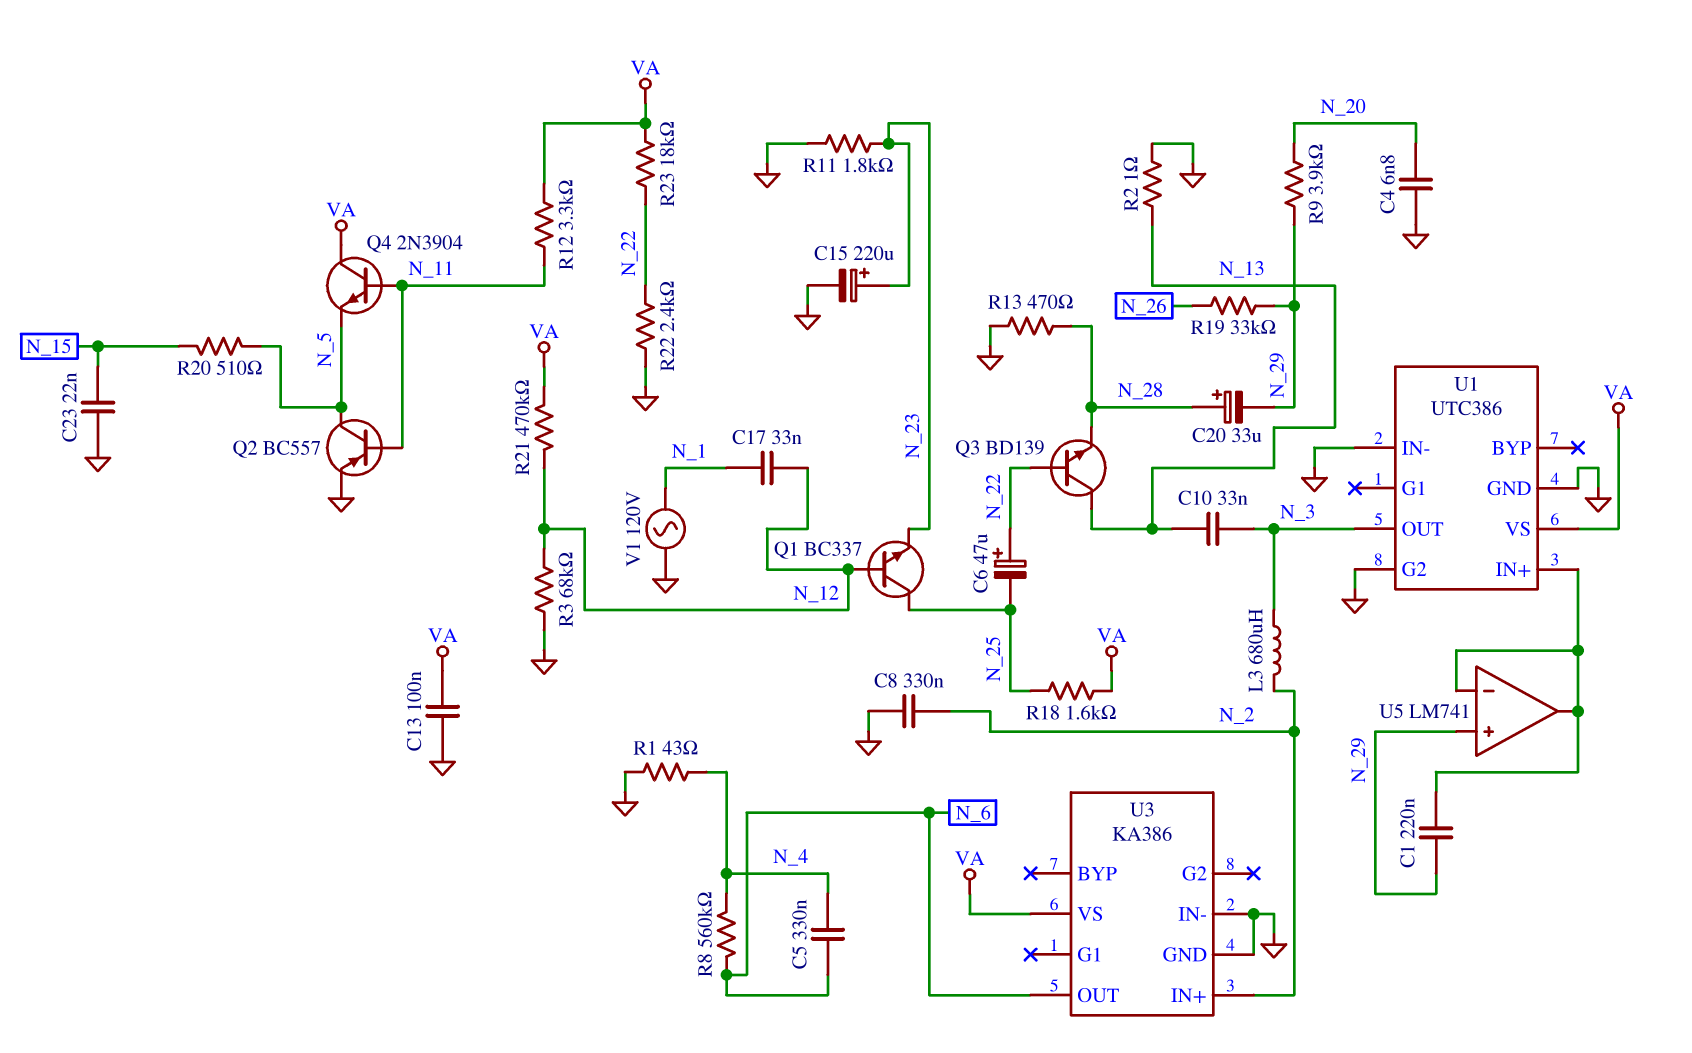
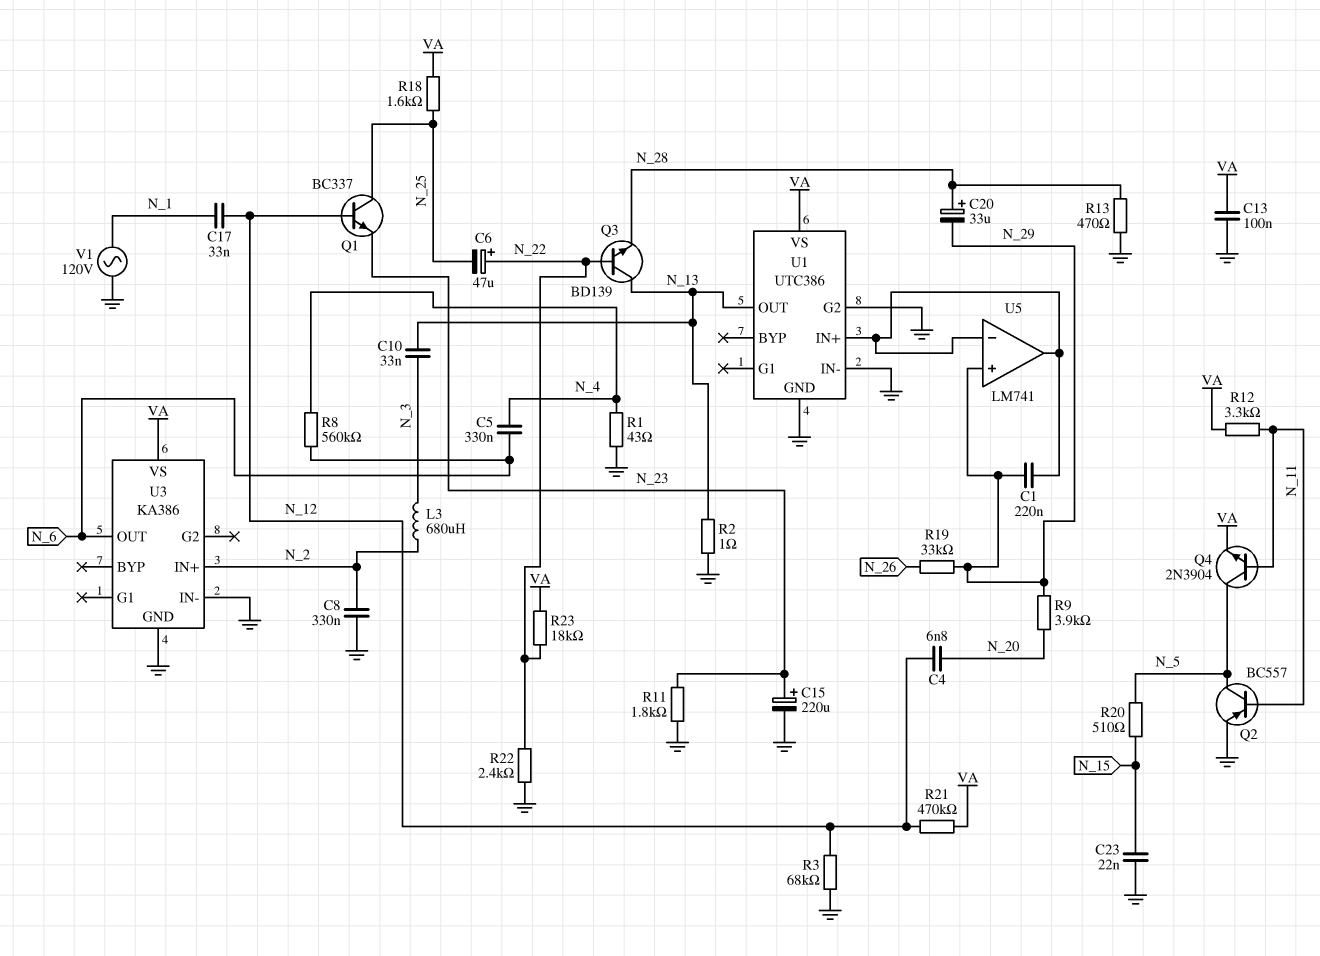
C4: 6.8nF (GND, N_20) -> 6.8nF (N_12, N_20)
Q4: NPN 2N3904 (B N_11, C VA, E N_5) -> NPN 2N3904 (B N_11, C N_5, E VA)
U1 pin OUT: N_3 -> N_13

